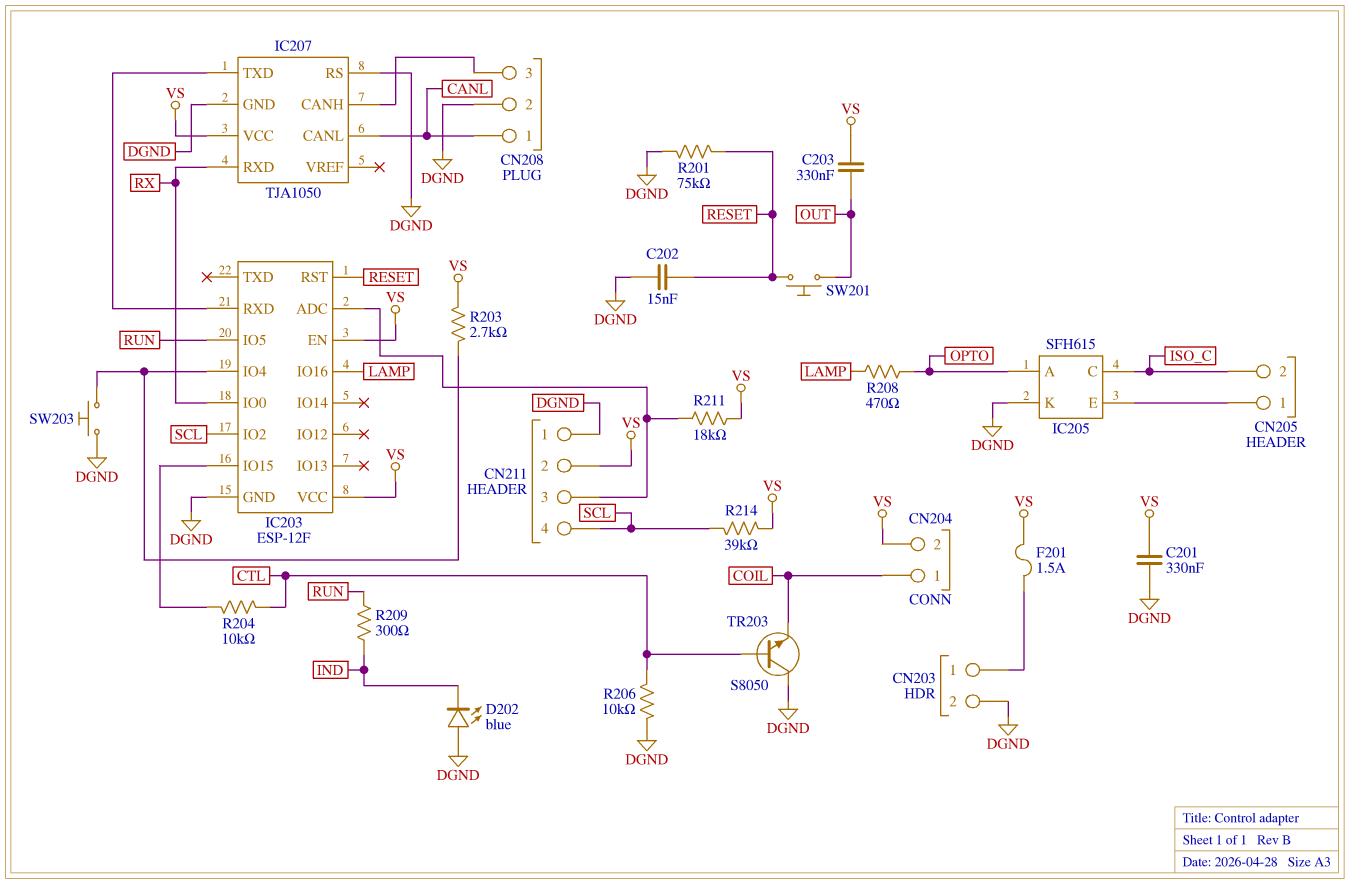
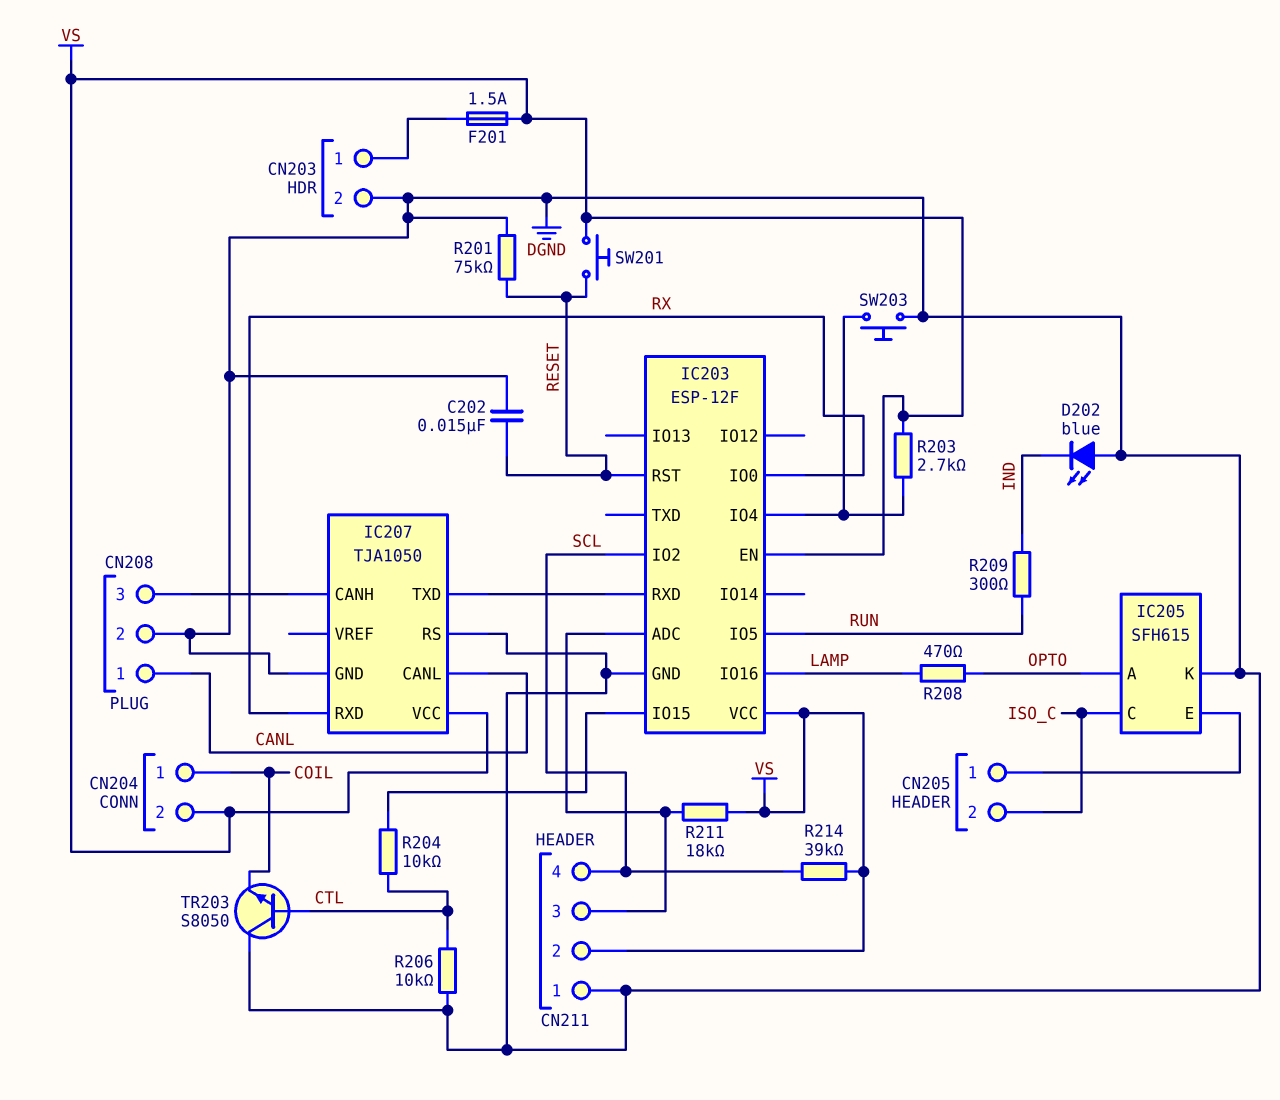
C201: 330nF (DGND, VS) -> none
C203: 330nF (OUT, VS) -> none
SW201: button (OUT, RESET) -> button (RESET, VS)

